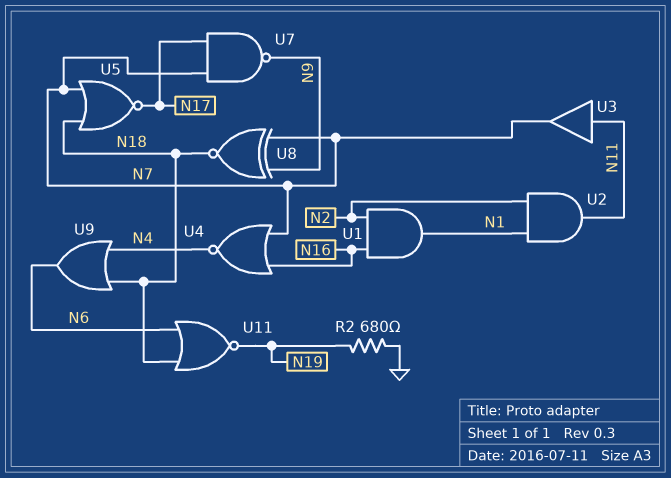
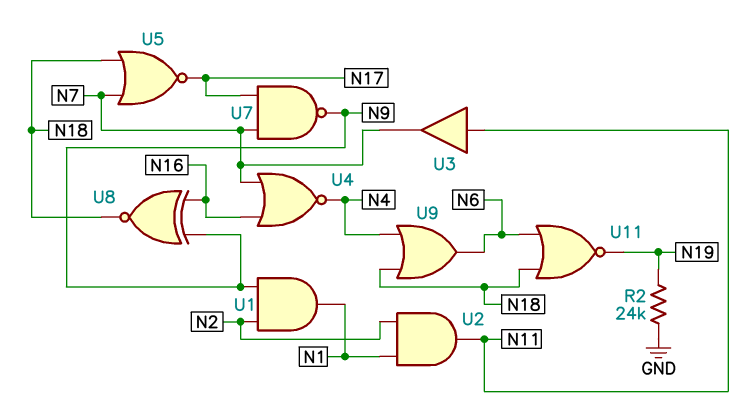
R2: 680 (GND, N19) -> 24k (GND, N19)
U1: AND (in N2, in N16, out N1) -> AND (in N2, in N9, out N1)
U8: XNOR (in N7, in N9, out N18) -> XNOR (in N9, in N16, out N18)

